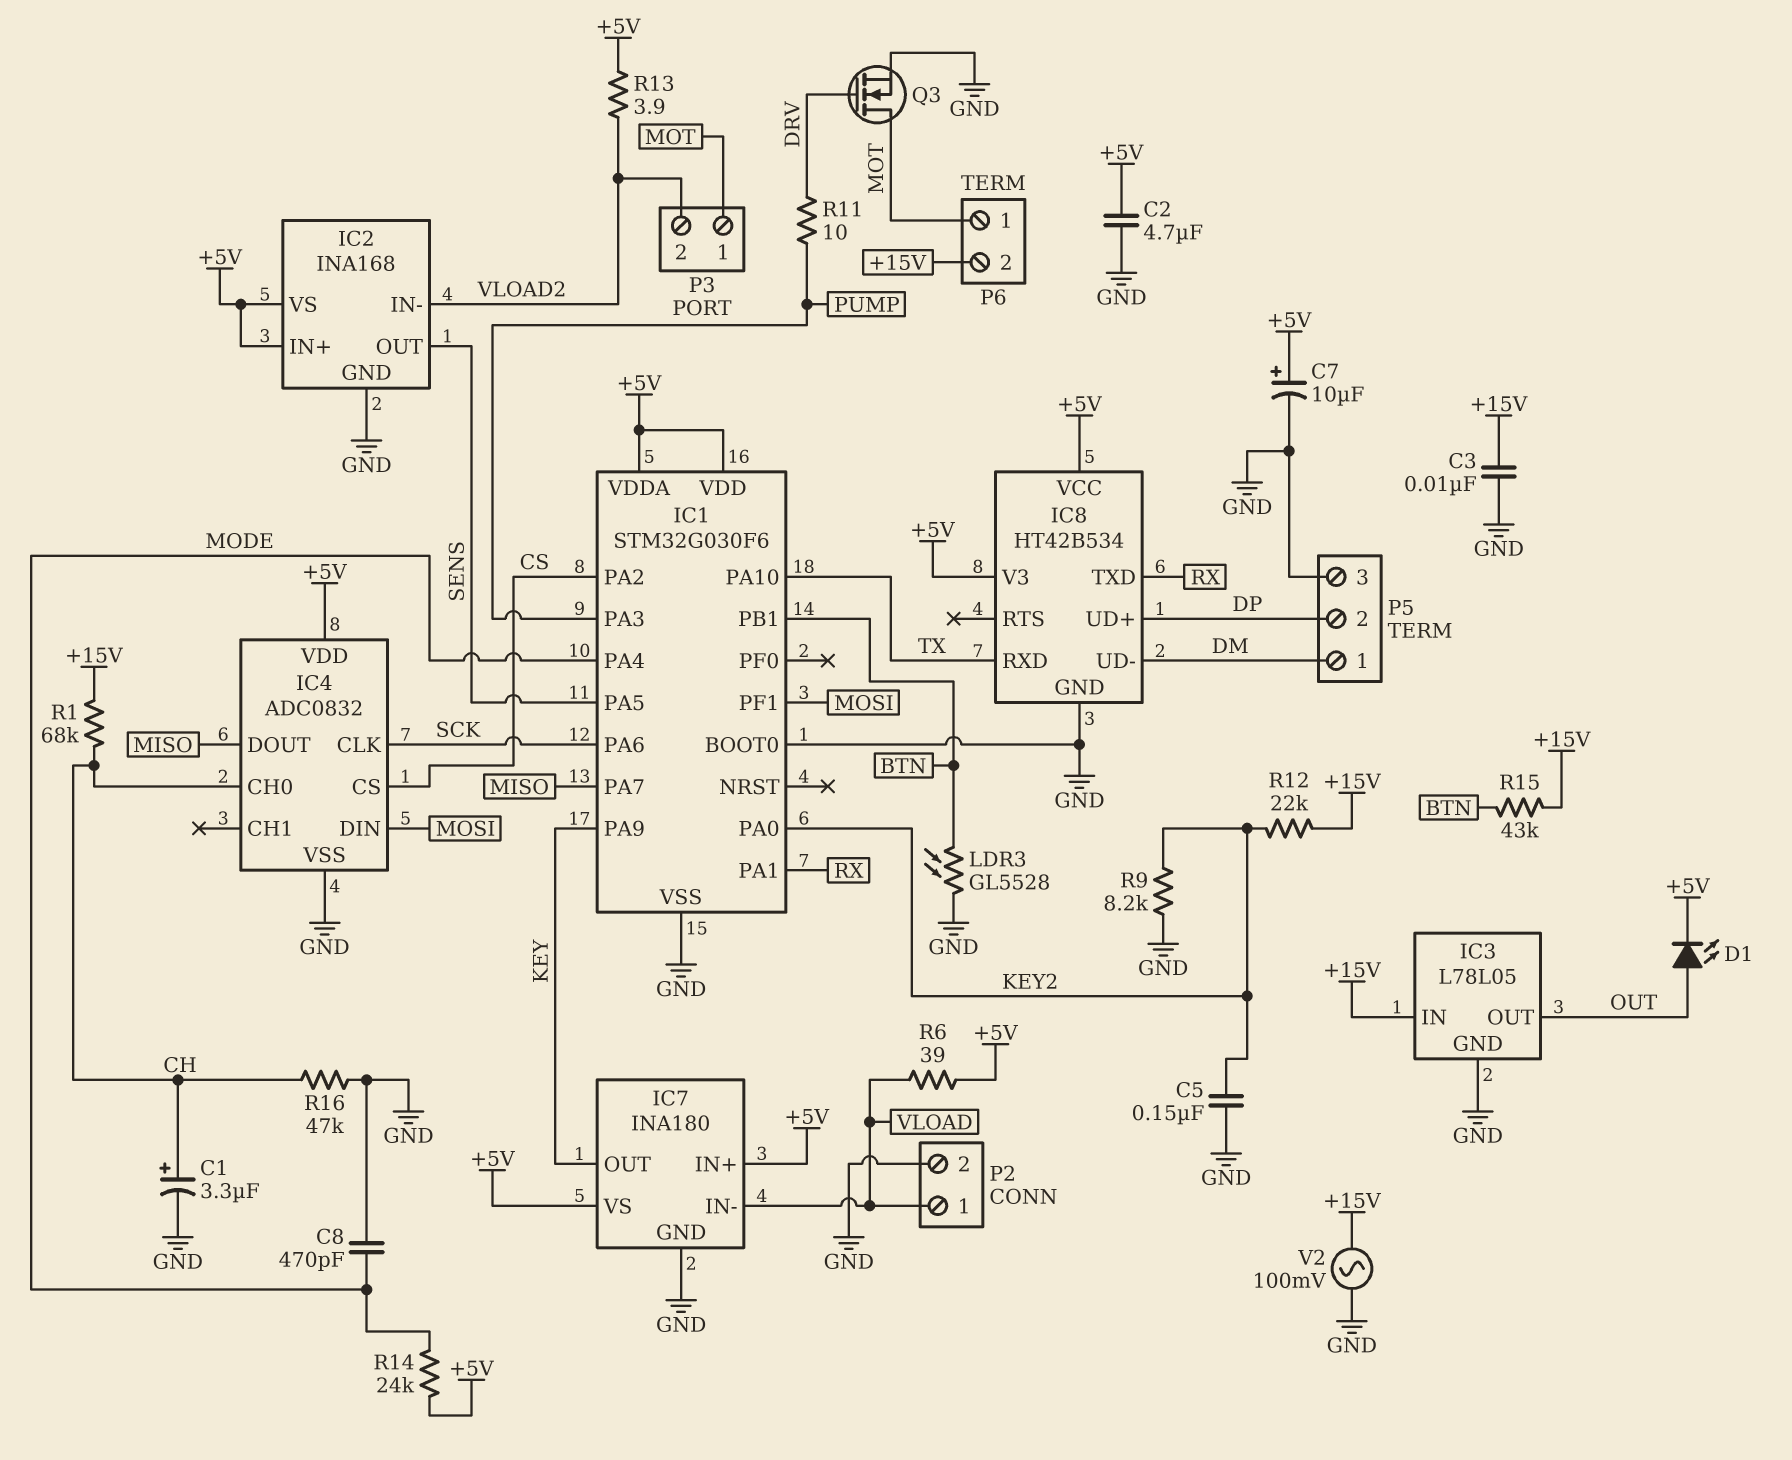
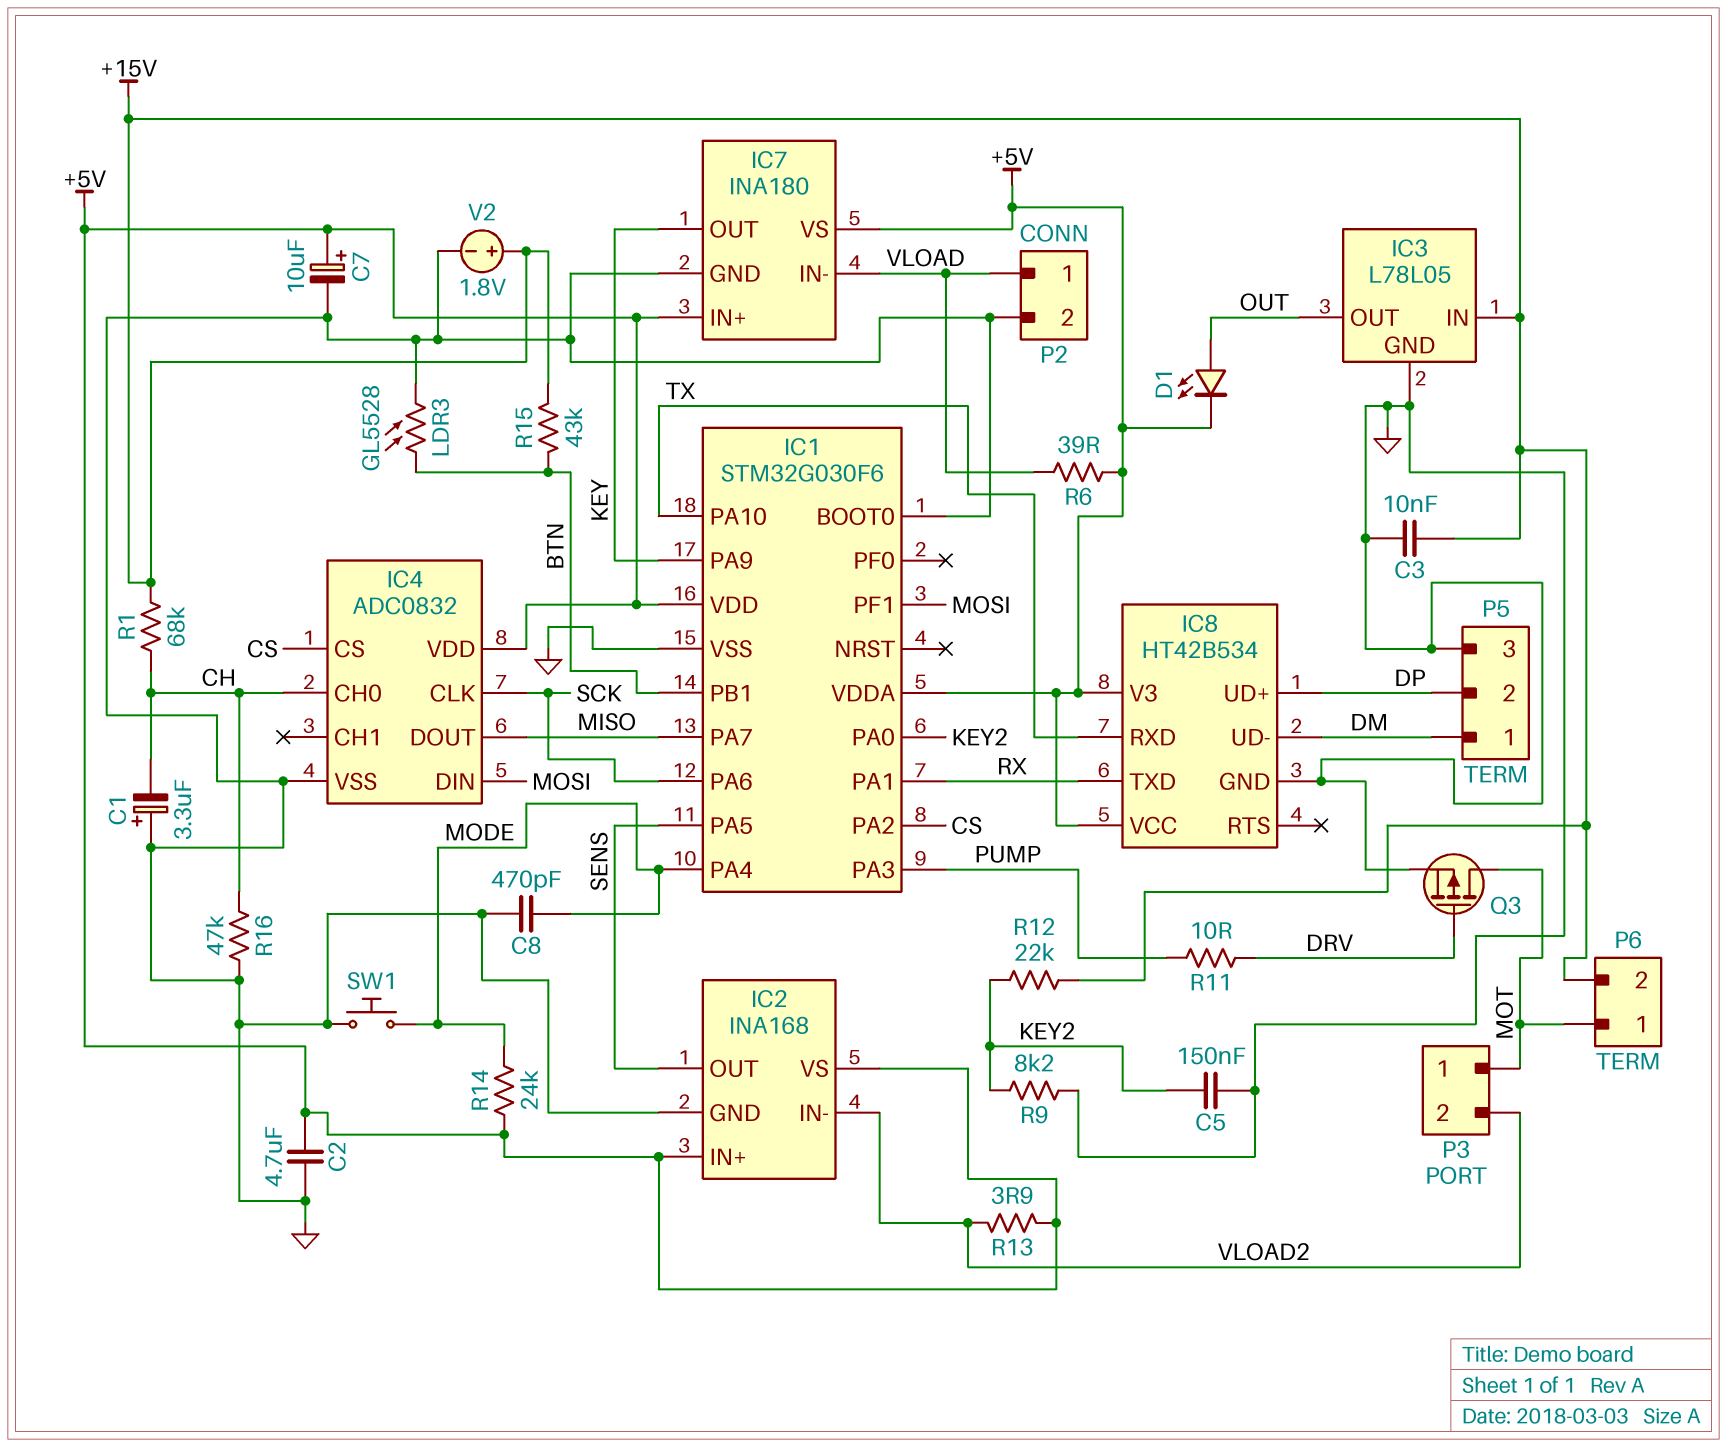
C1: 3.3uF (plus CH, minus GND) -> 3.3uF (plus GND, minus CH)
Q3: NMOS (G DRV, D MOT, S GND) -> PMOS (G DRV, D MOT, S GND)
SW1: none -> button (GND, MODE)
V2: AC 100mV (+15V, GND) -> 1.8V (plus +15V, minus GND)

